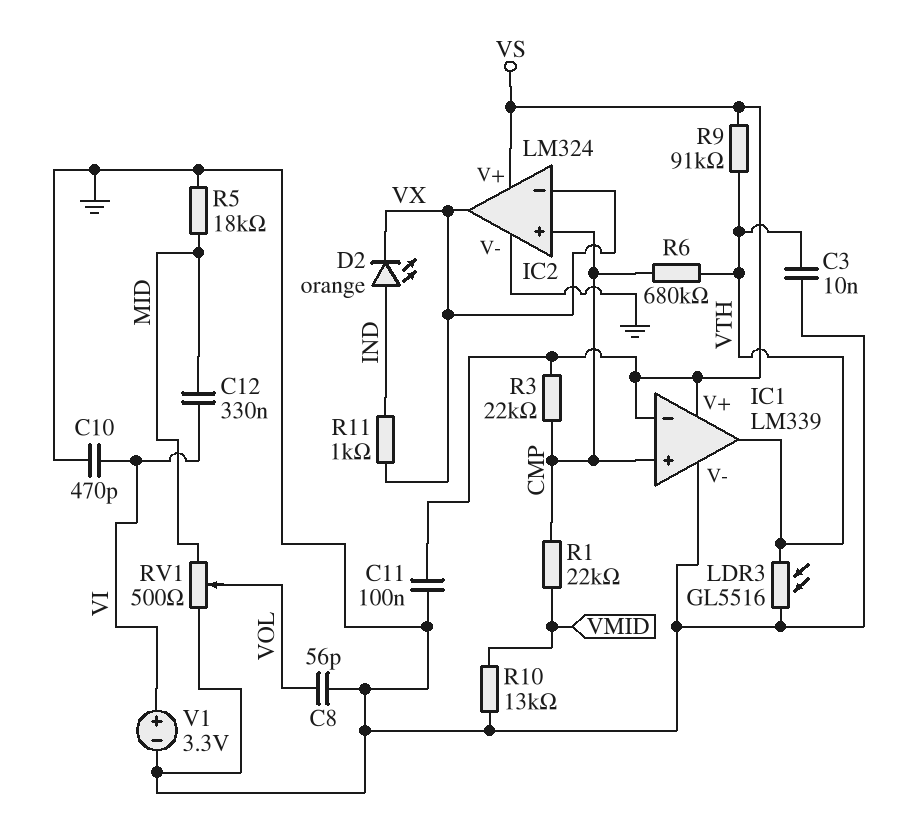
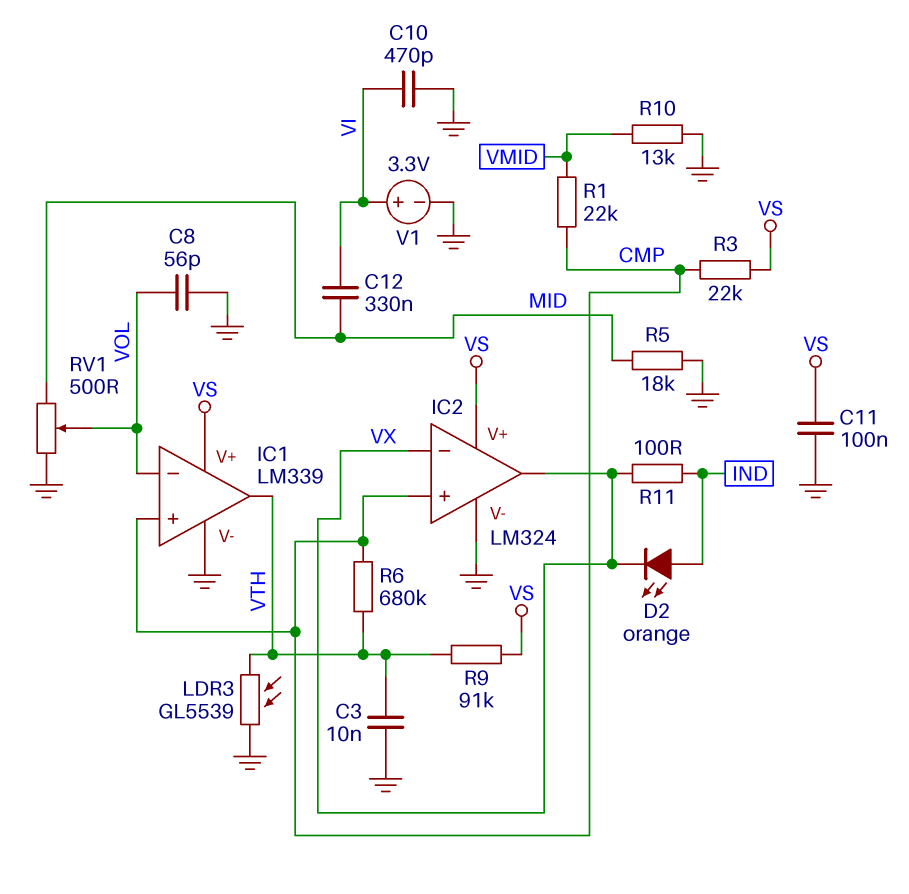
IC1 pin in-: VS -> VOL
LDR3: GL5516 (GND, VTH) -> GL5539 (GND, VTH)
R11: 1k (IND, VX) -> 100 (IND, VX)

